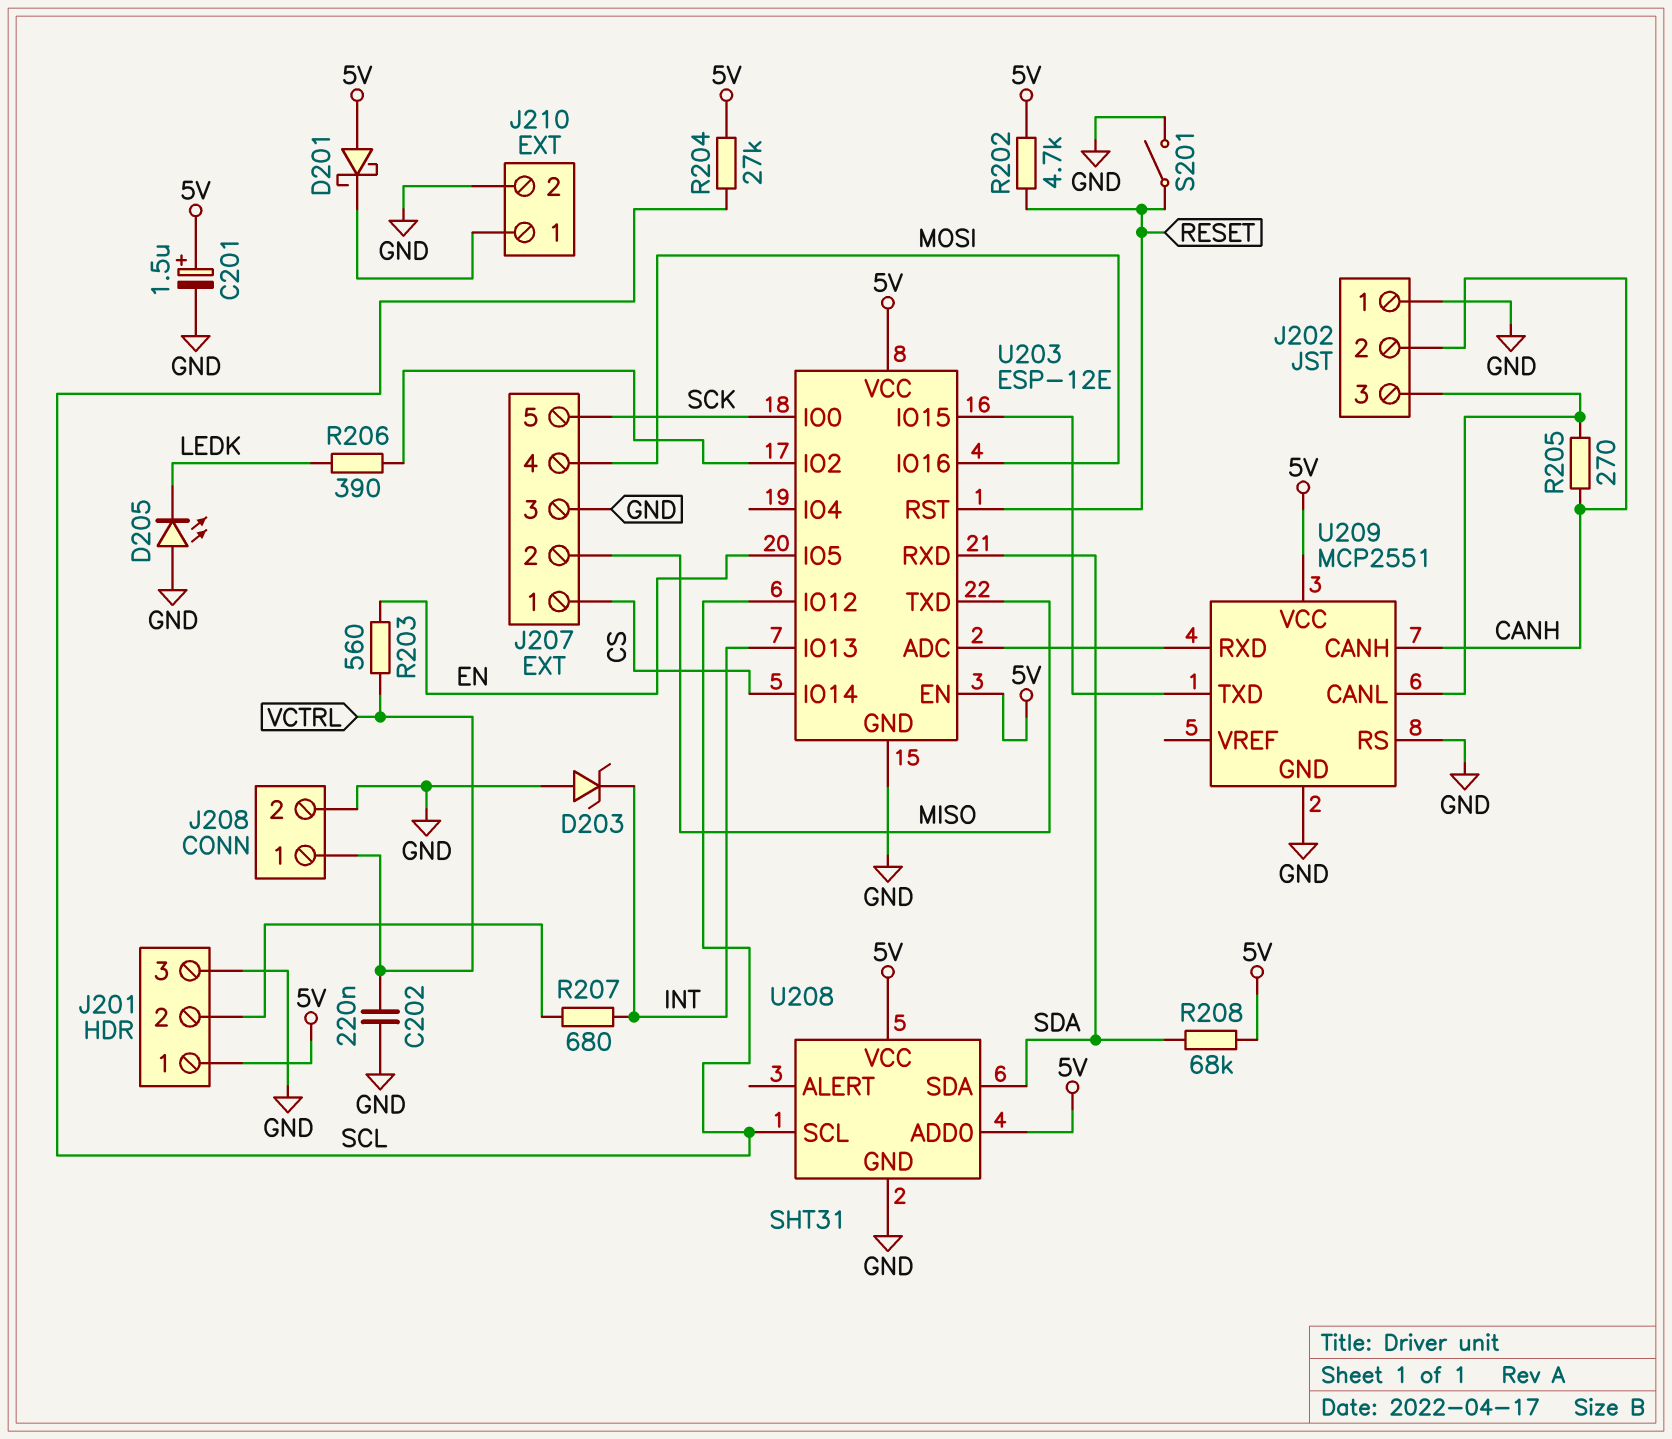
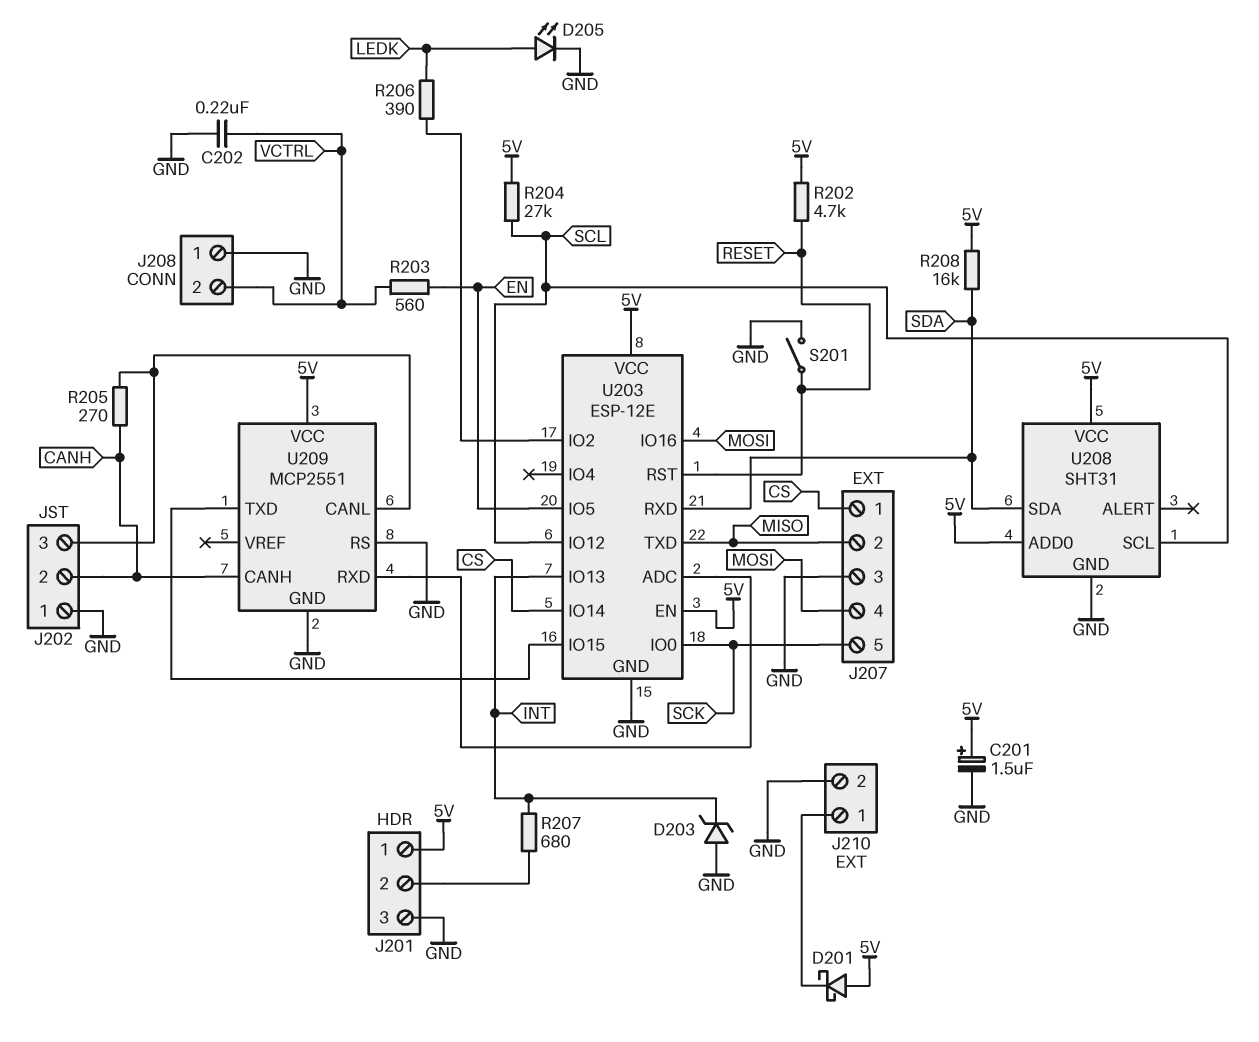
D205: LED (A GND, K LEDK) -> LED (A LEDK, K GND)
J208 pin 1: VCTRL -> GND
J208 pin 2: GND -> VCTRL
R208: 68k (5V, SDA) -> 16k (5V, SDA)

